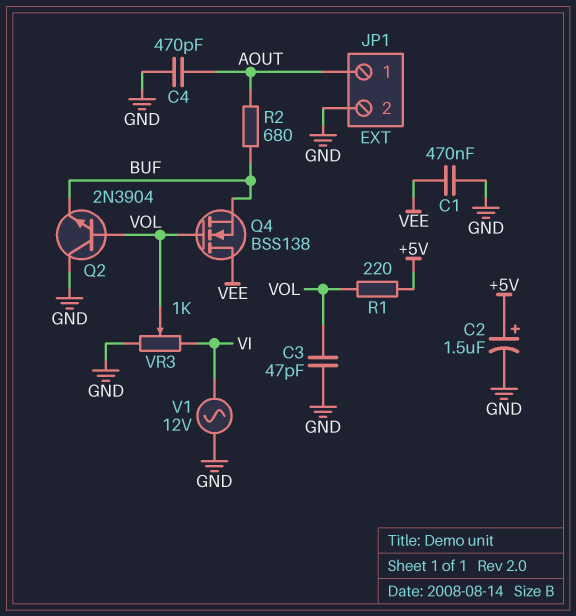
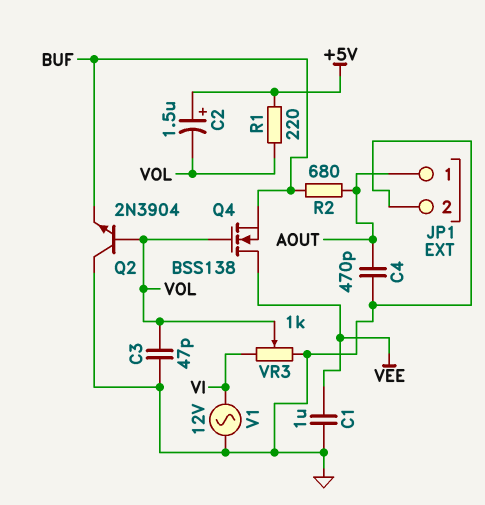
C1: 470nF (GND, VEE) -> 1uF (GND, VEE)
C2: 1.5uF (plus +5V, minus GND) -> 1.5uF (plus +5V, minus VOL)

